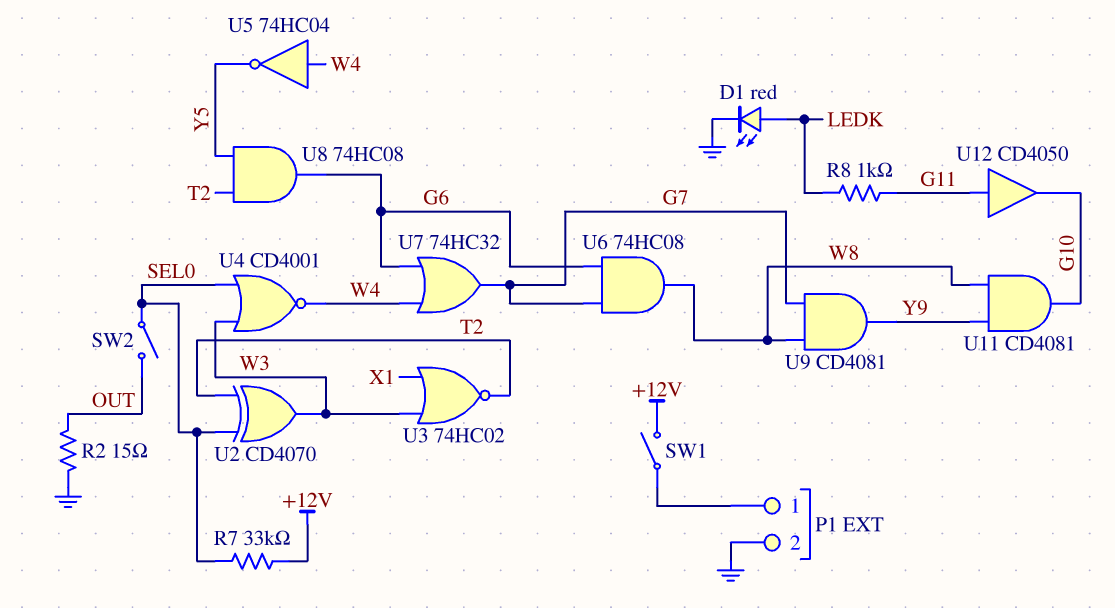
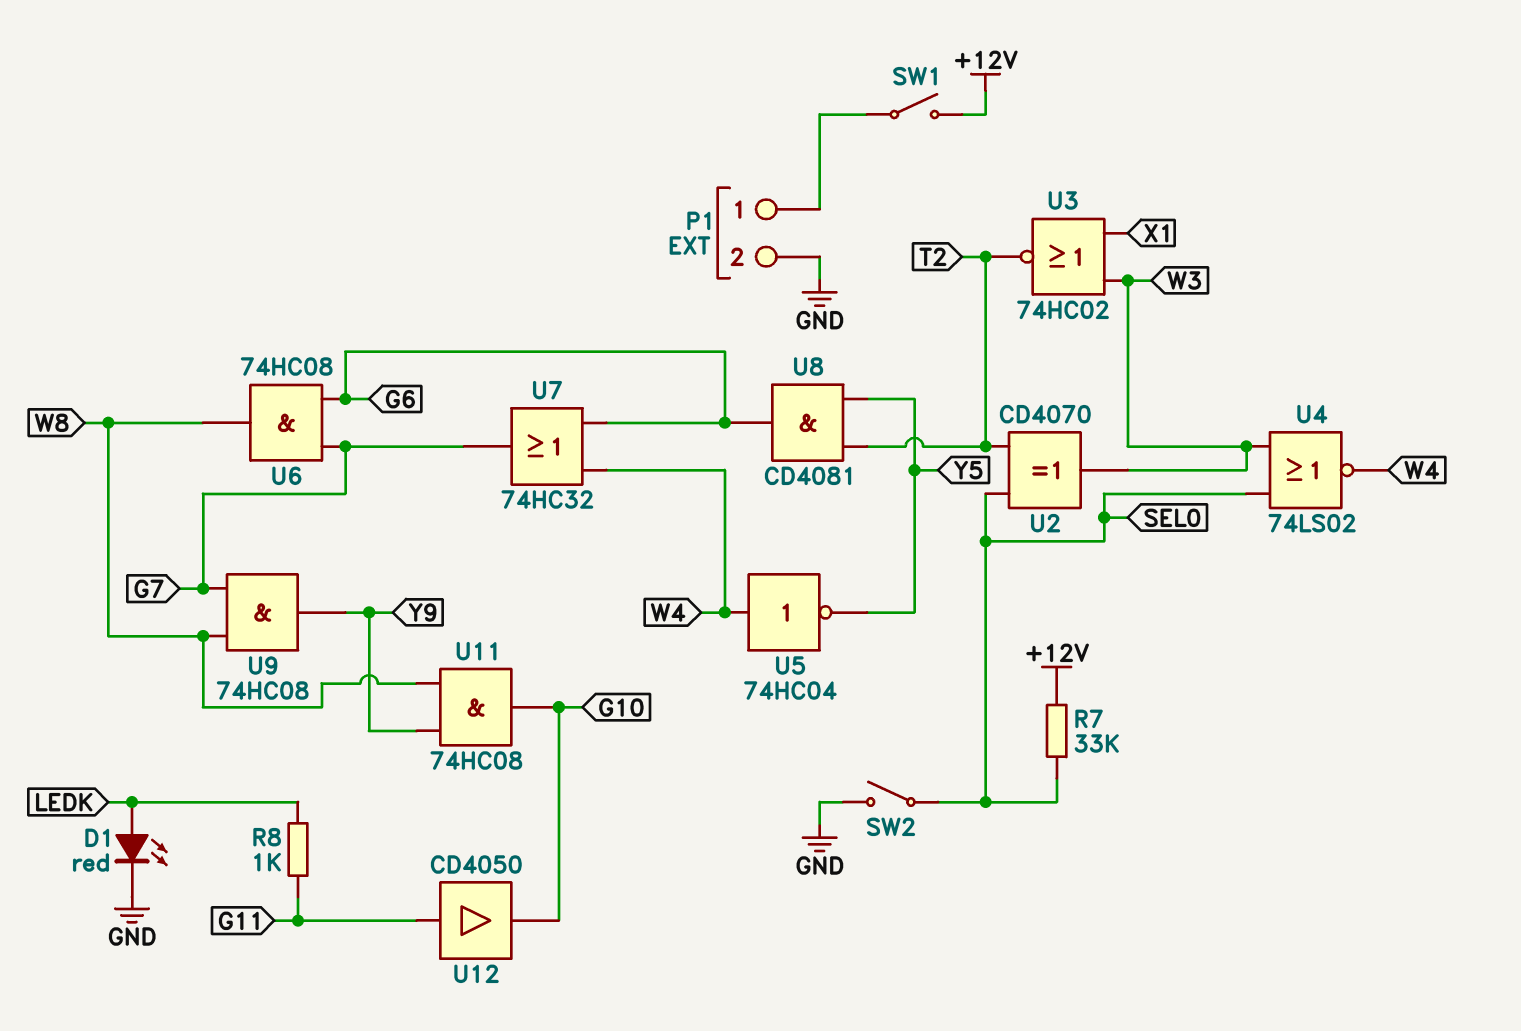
R2: 15 (GND, OUT) -> none
SW2: switch (OUT, SEL0) -> switch (GND, SEL0)
U4: NOR CD4001 (in SEL0, in W3, out W4) -> NOR 74LS02 (in SEL0, in W3, out W4)
U8: AND 74HC08 (in T2, in Y5, out G6) -> AND CD4081 (in T2, in Y5, out G6)
U9: AND CD4081 (in G7, in W8, out Y9) -> AND 74HC08 (in G7, in W8, out Y9)
U11: AND CD4081 (in W8, in Y9, out G10) -> AND 74HC08 (in W8, in Y9, out G10)

